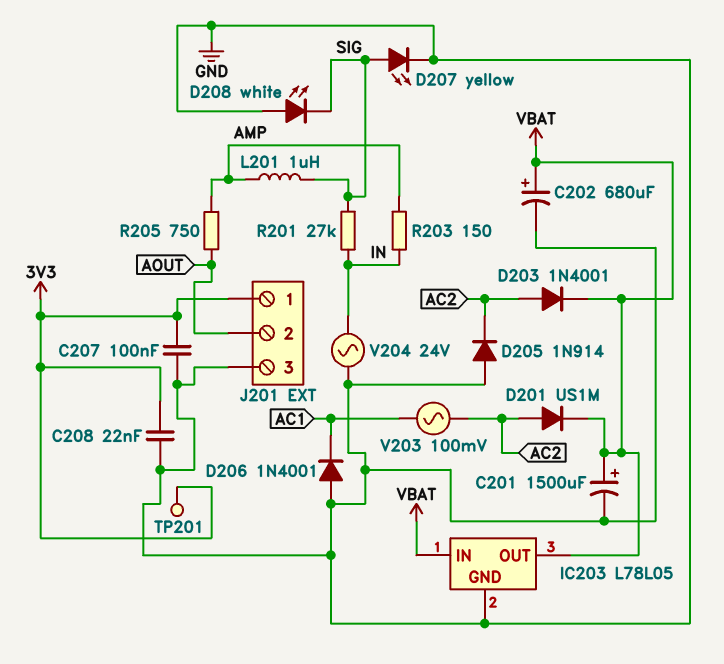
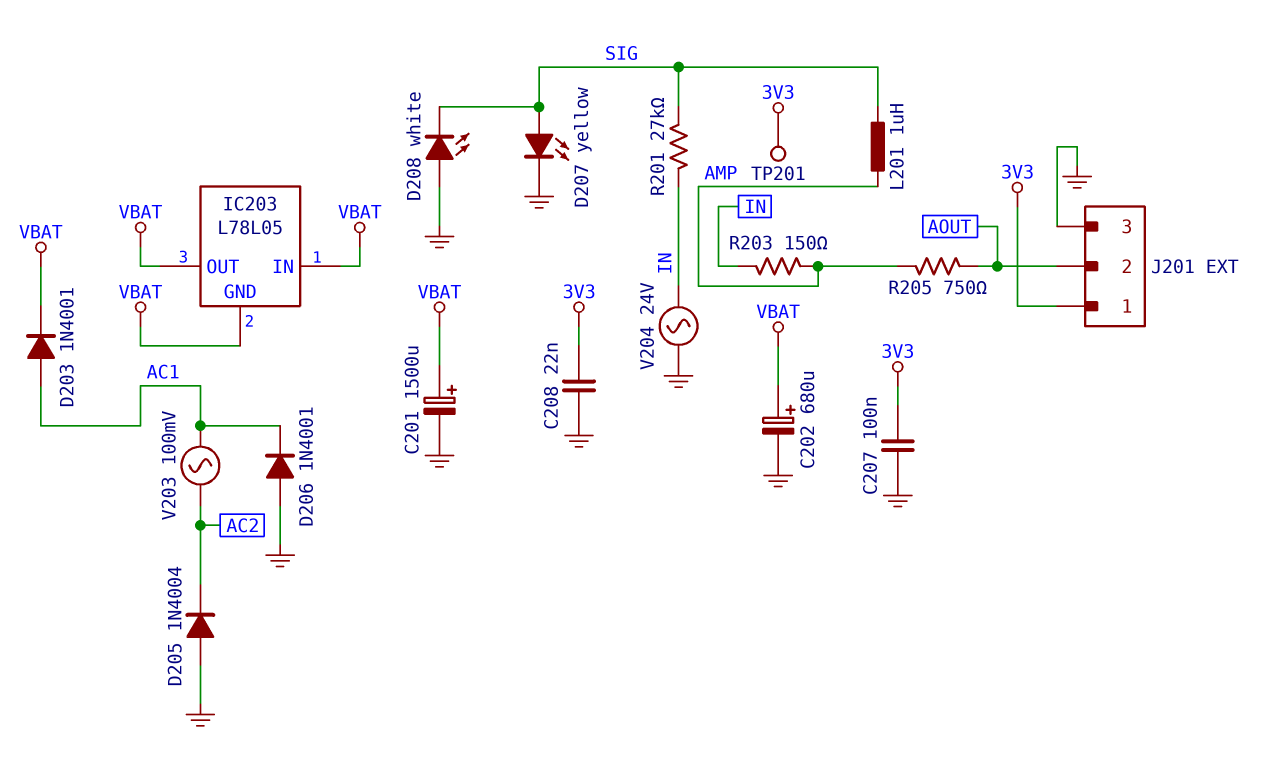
D201: diode US1M (A AC2, K VBAT) -> none
D203: diode 1N4001 (A AC2, K VBAT) -> diode 1N4001 (A AC1, K VBAT)
D205: diode 1N914 (A GND, K AC2) -> diode 1N4004 (A GND, K AC2)
IC203 pin GND: GND -> VBAT

